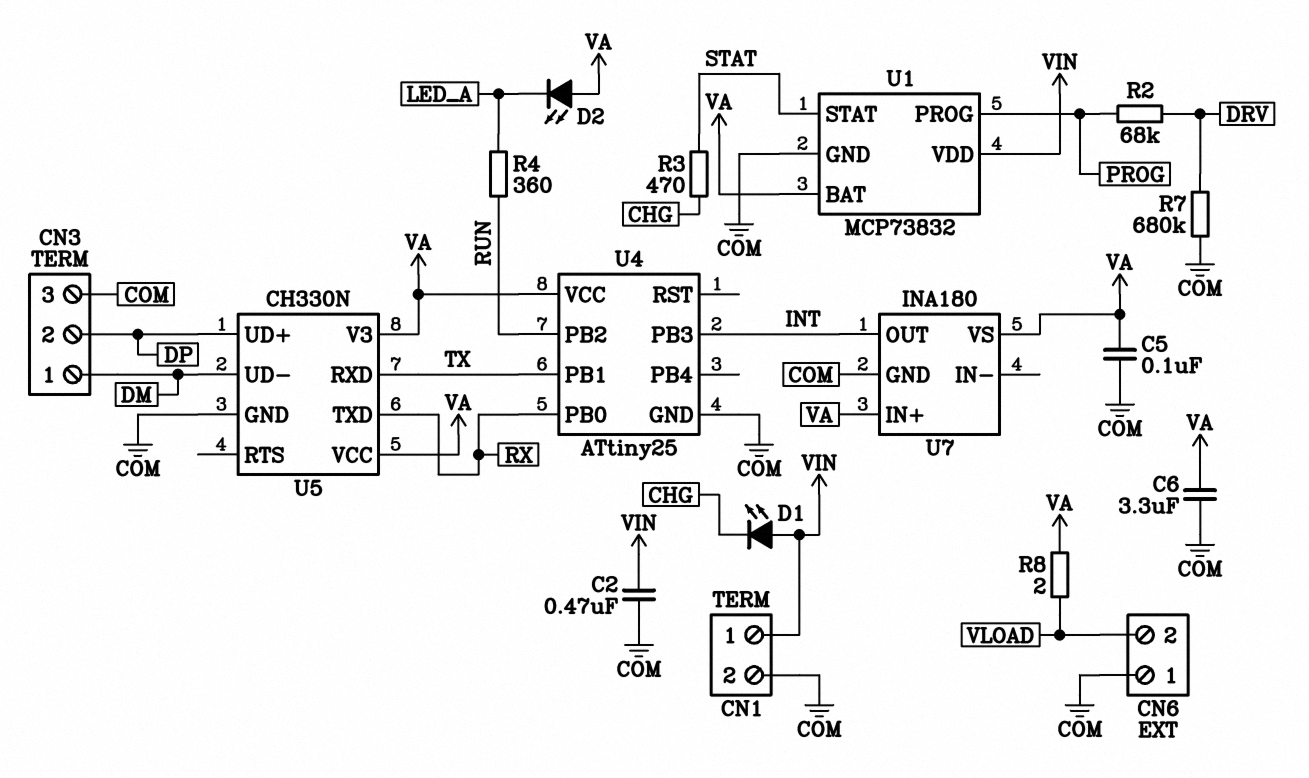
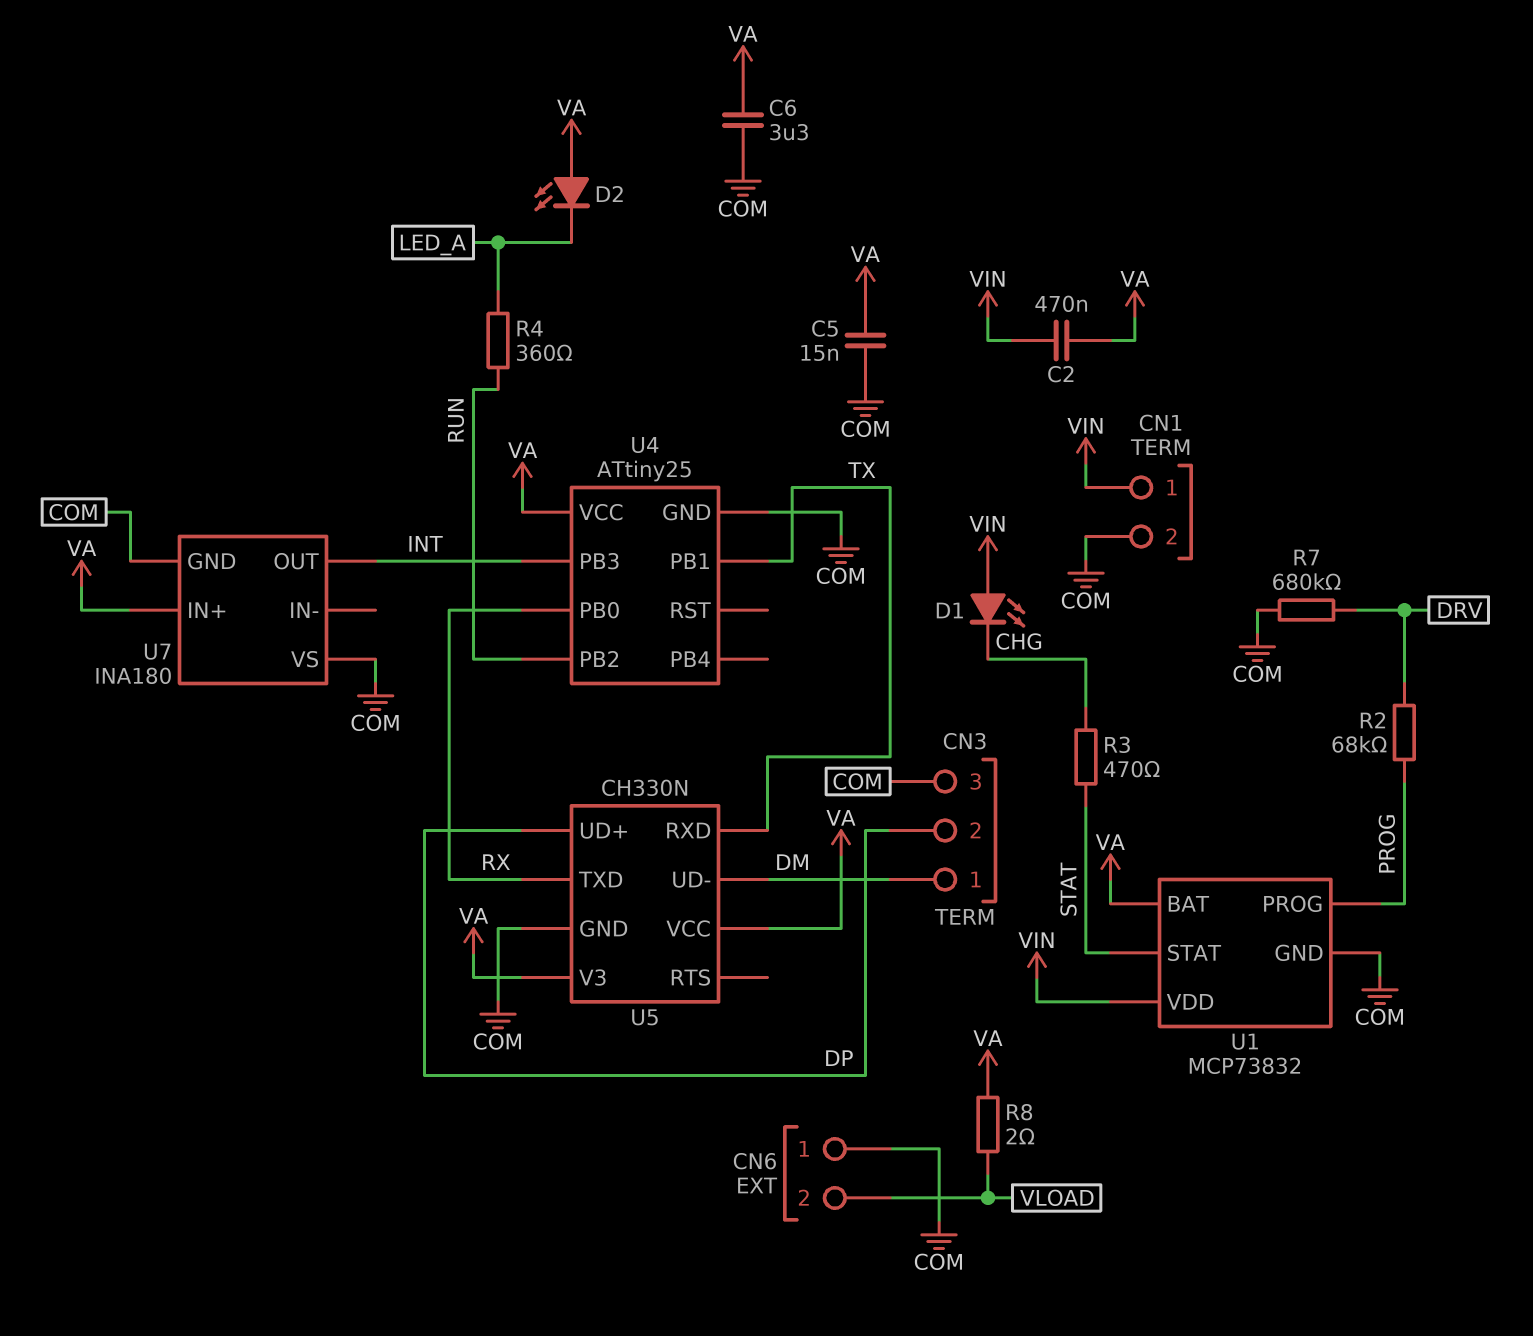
C2: 470nF (COM, VIN) -> 470nF (VA, VIN)
C5: 100nF (COM, VA) -> 15nF (COM, VA)
U7 pin VS: VA -> COM

